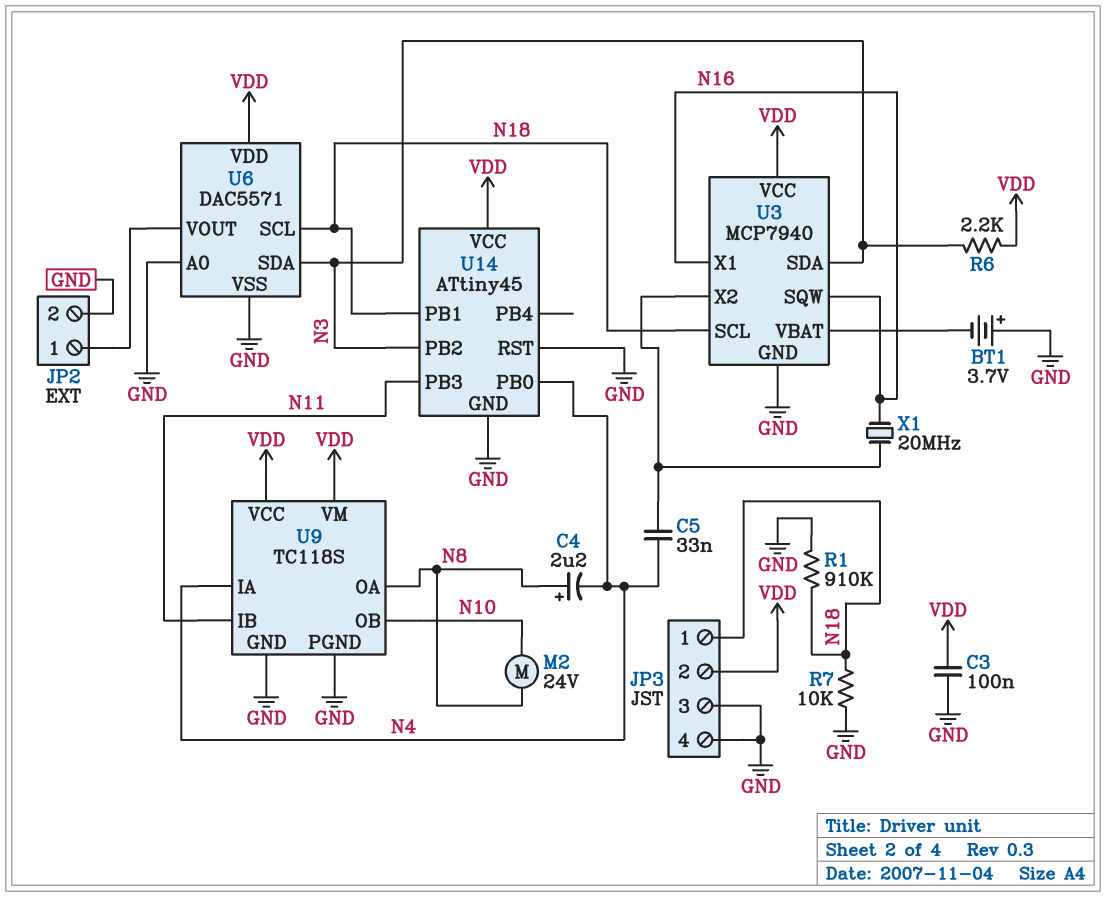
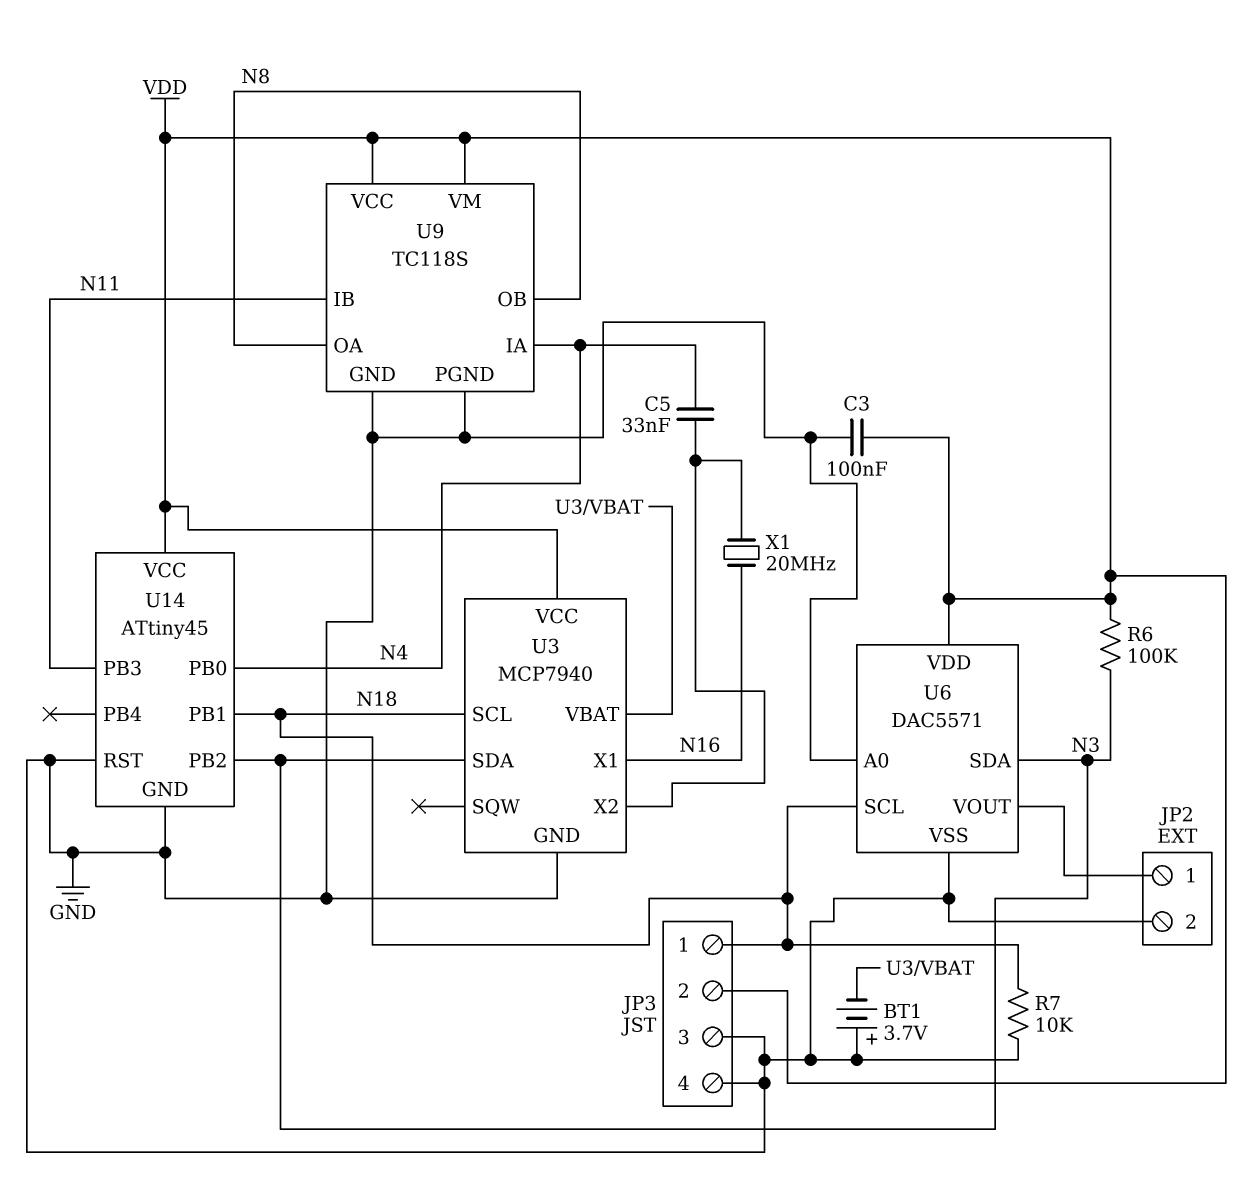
C4: 2.2uF (plus N8, minus N4) -> none
M2: motor 24V (N8, N10) -> none
R1: 910k (GND, N18) -> none
R6: 2.2k (N3, VDD) -> 100k (N3, VDD)
U3 pin SQW: N16 -> none
U9 pin OB: N10 -> N8

